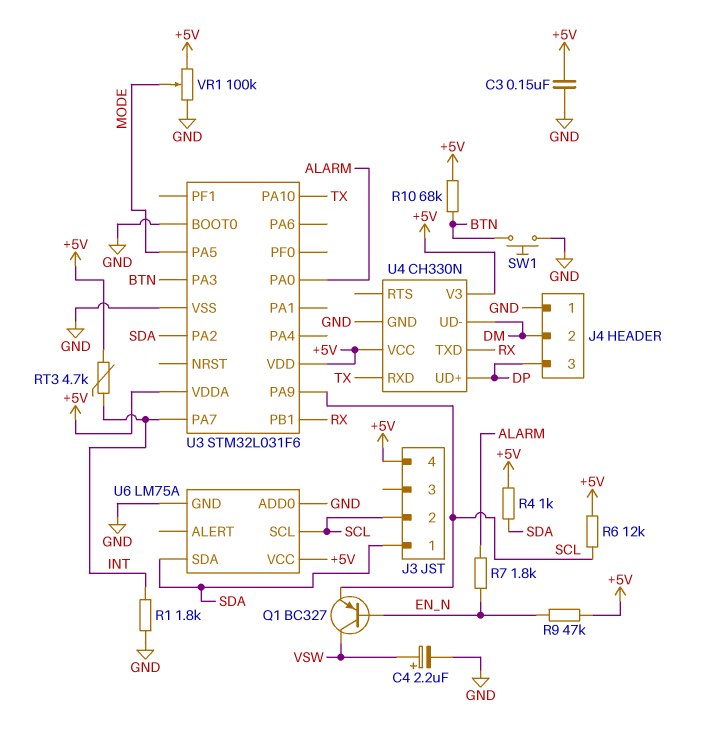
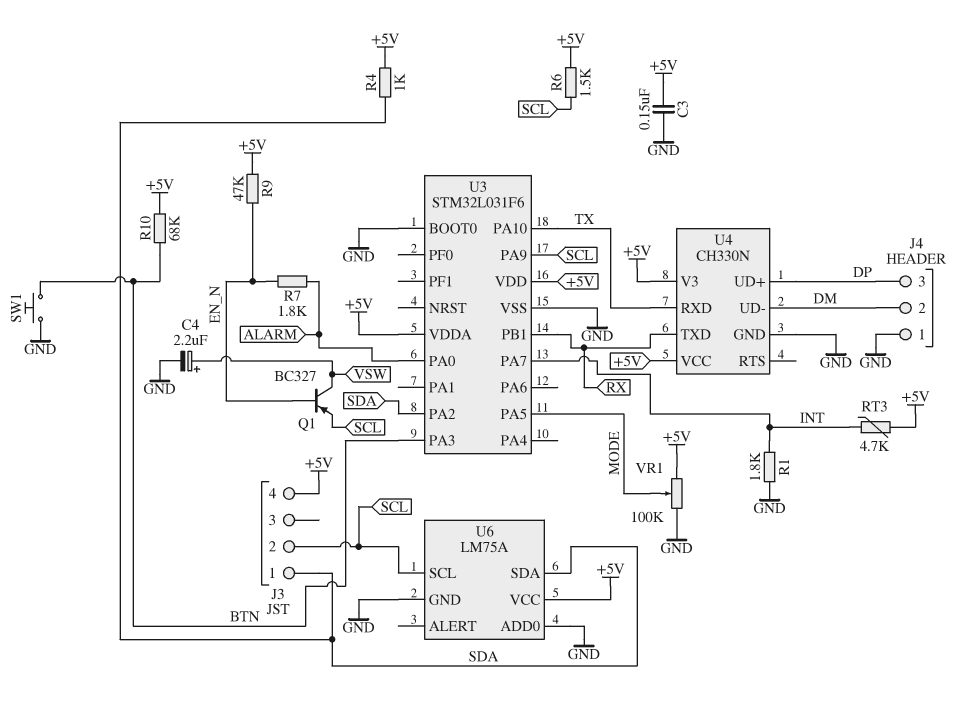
R6: 12k (+5V, SCL) -> 1.5k (+5V, SCL)

